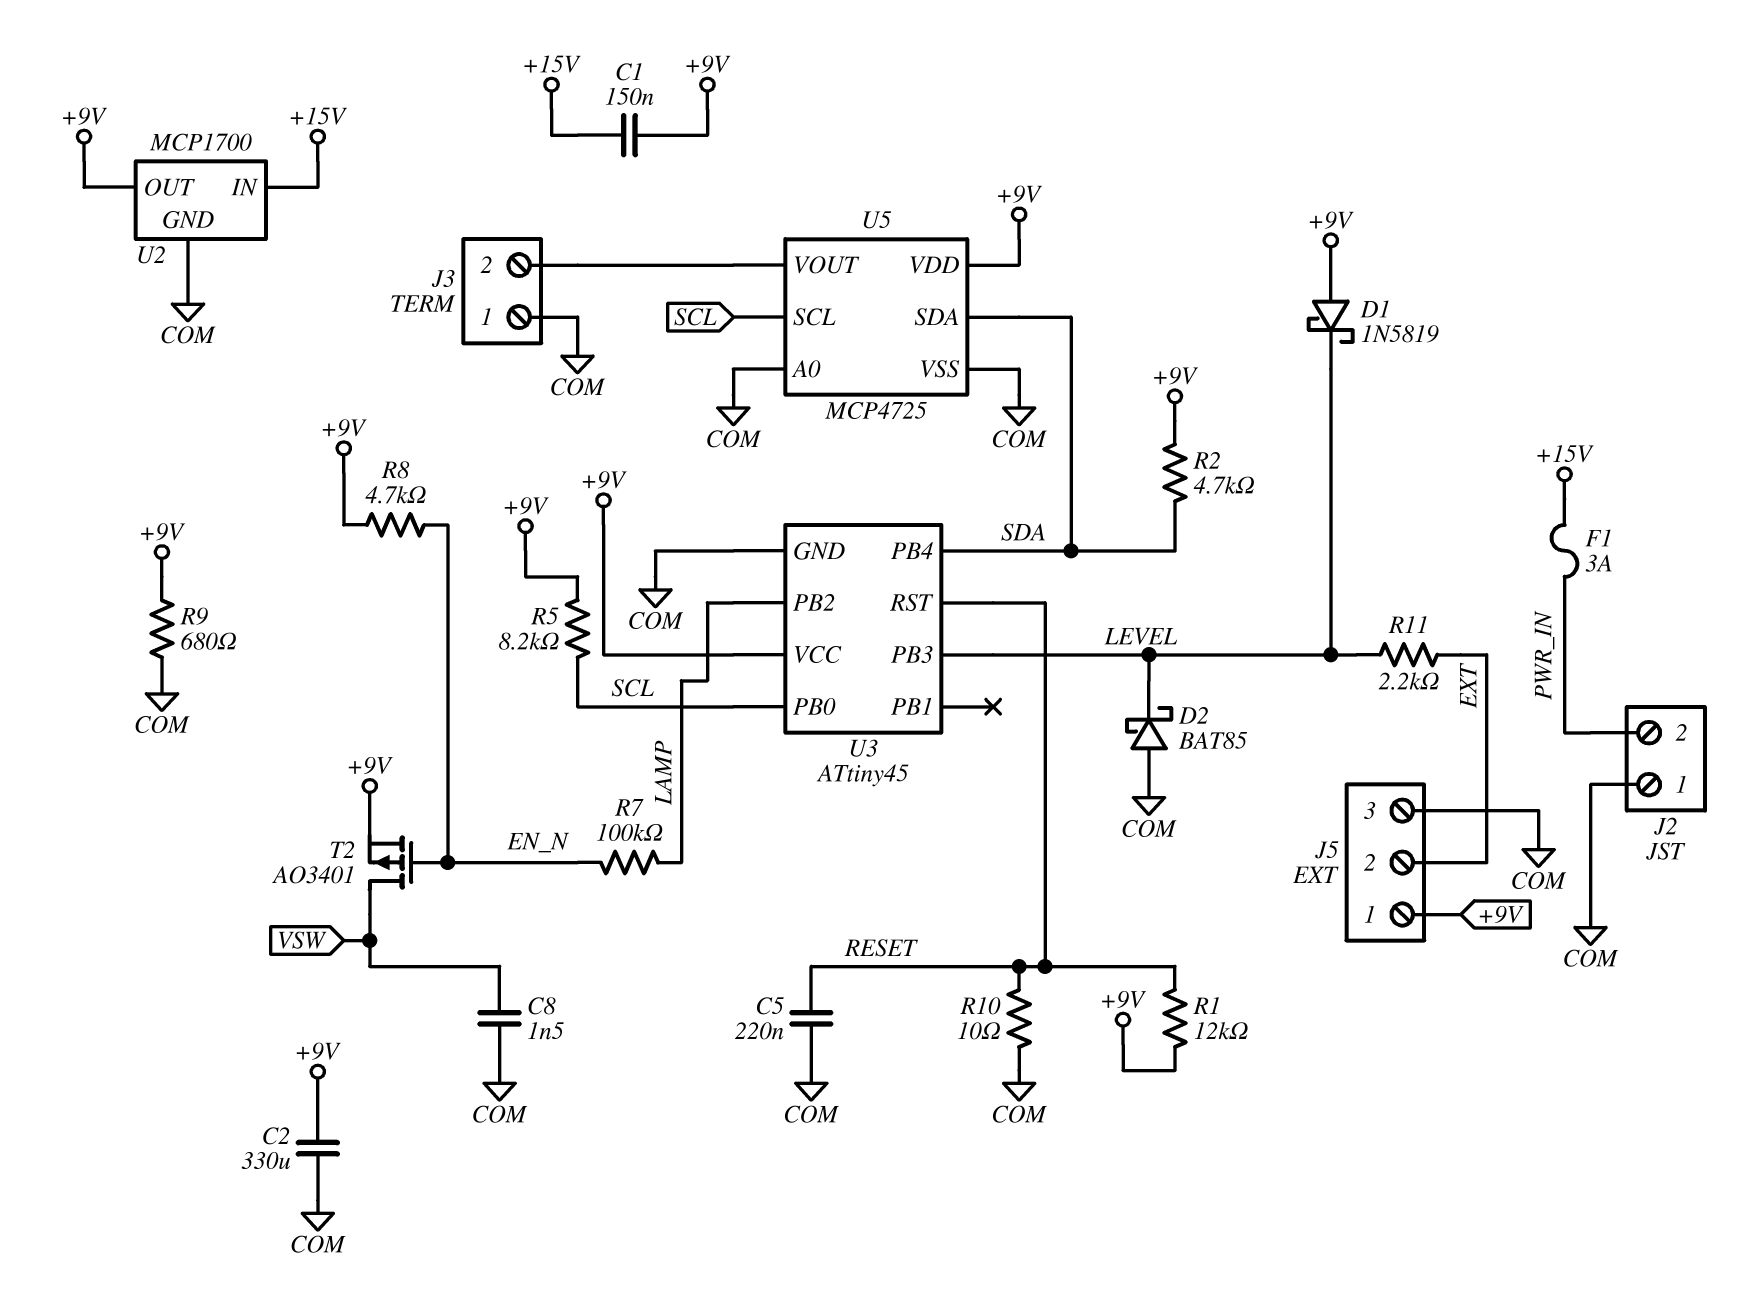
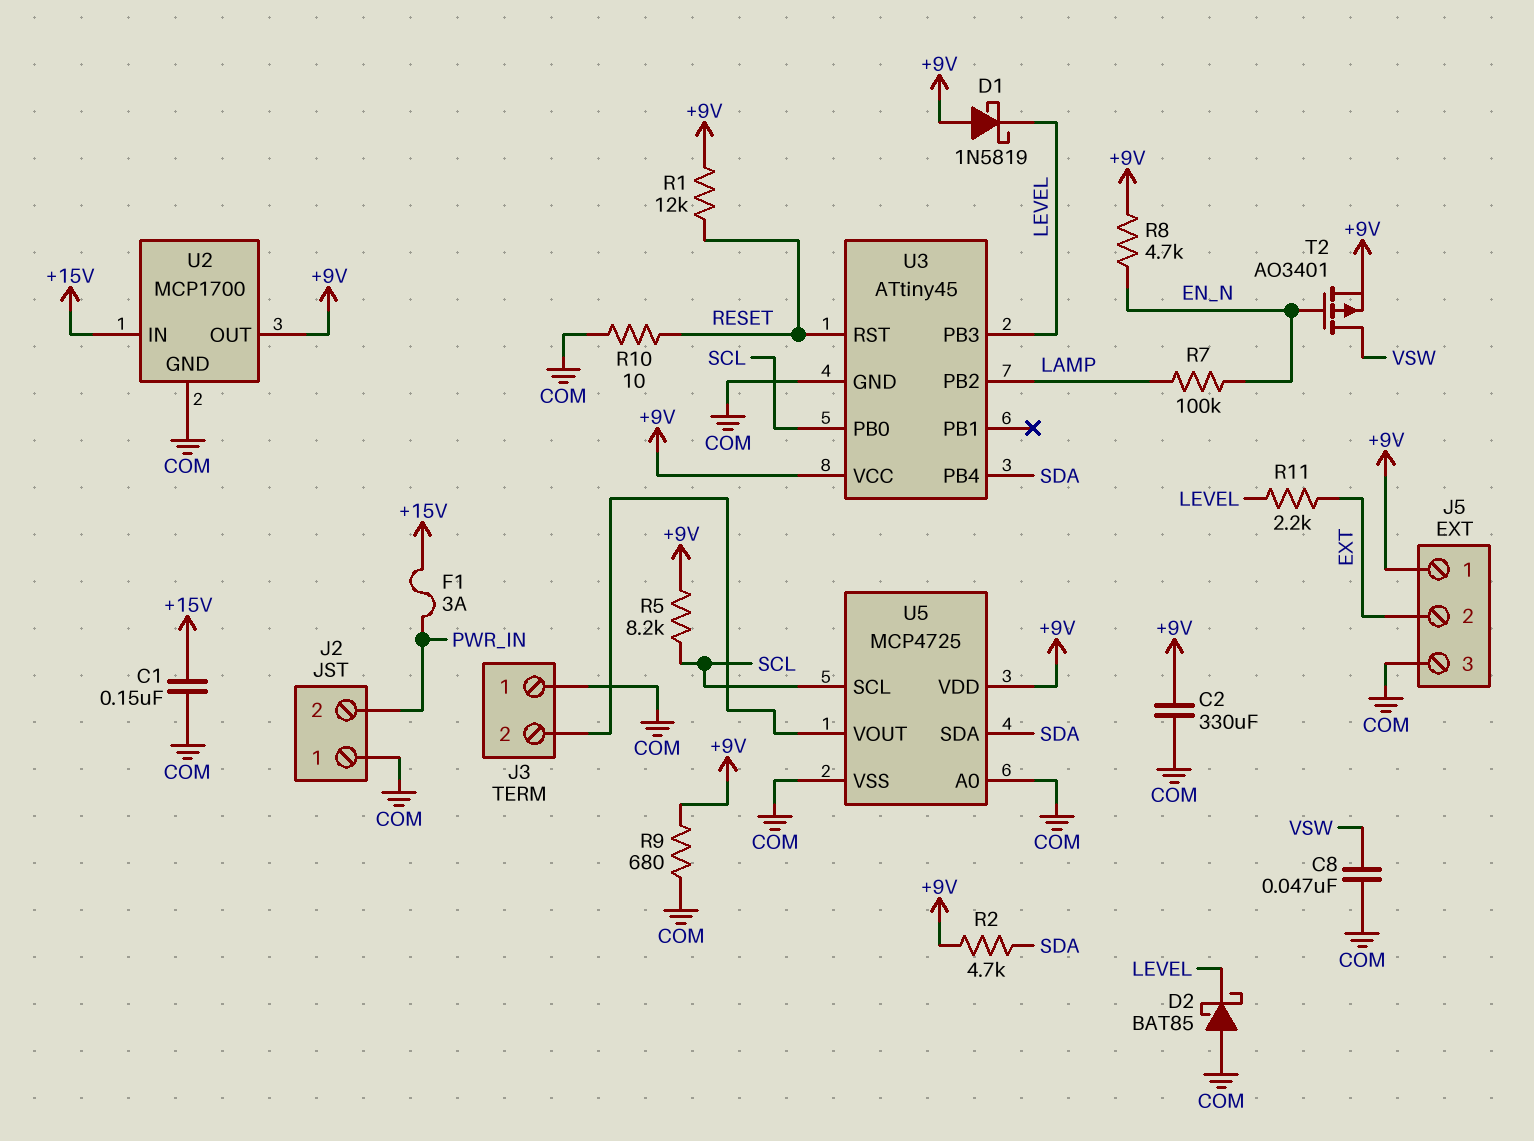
C1: 150nF (+9V, +15V) -> 150nF (+15V, COM)
C5: 220nF (COM, RESET) -> none
C8: 1.5nF (COM, VSW) -> 47nF (COM, VSW)

